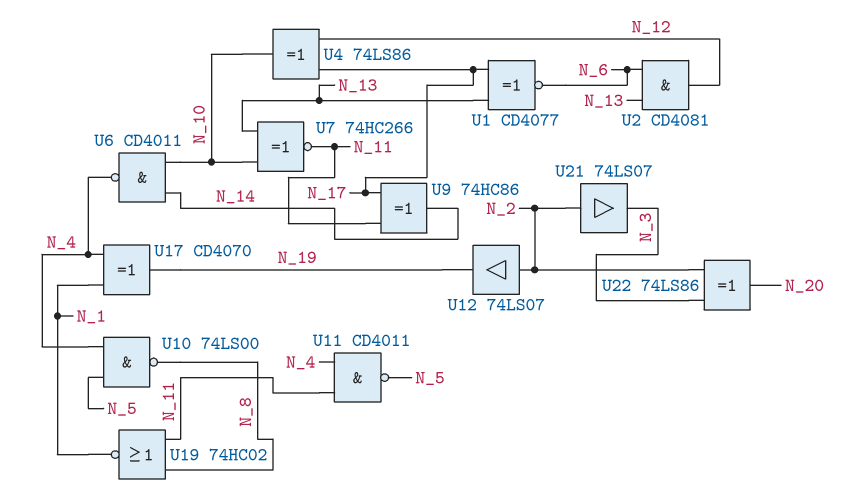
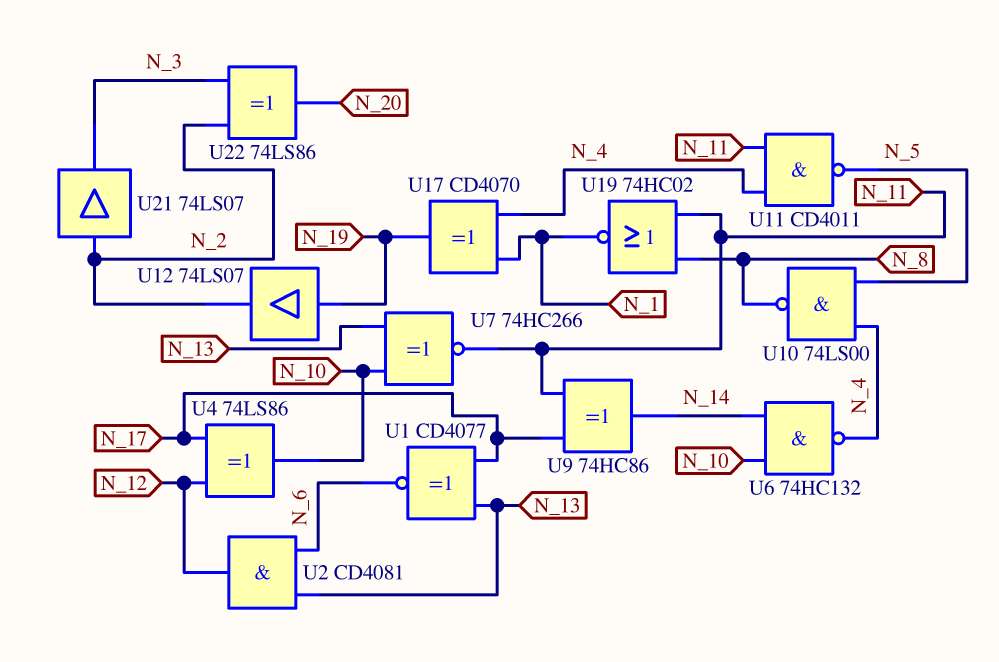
U6: NAND CD4011 (in N_10, in N_14, out N_4) -> NAND 74HC132 (in N_10, in N_14, out N_4)
U12: buffer 74LS07 (in N_2, out N_19) -> buffer 74LS07 (in N_19, out N_2)

